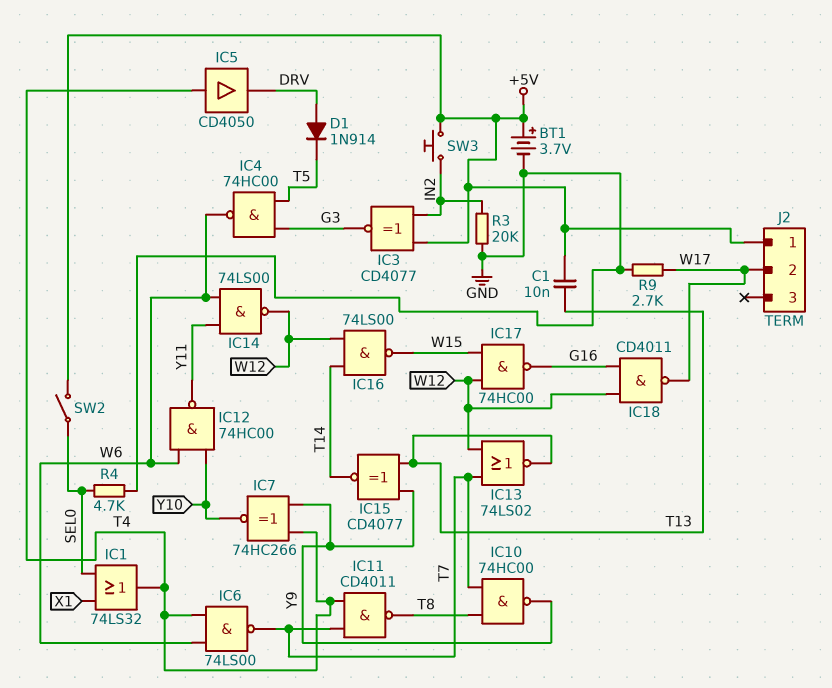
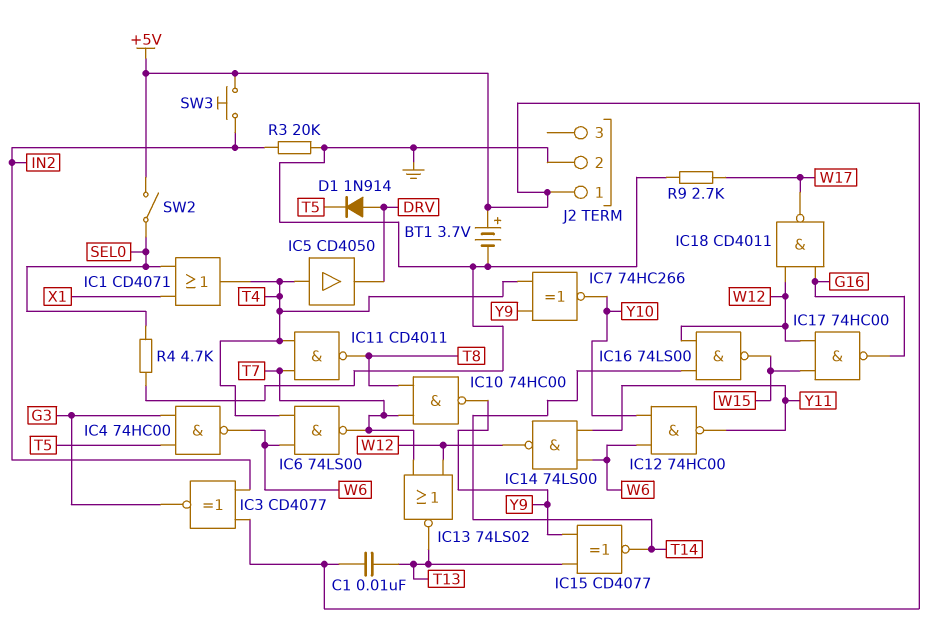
IC1: OR 74LS32 (in SEL0, in X1, out T4) -> OR CD4071 (in SEL0, in X1, out T4)
J2 pin 2: W17 -> GND

